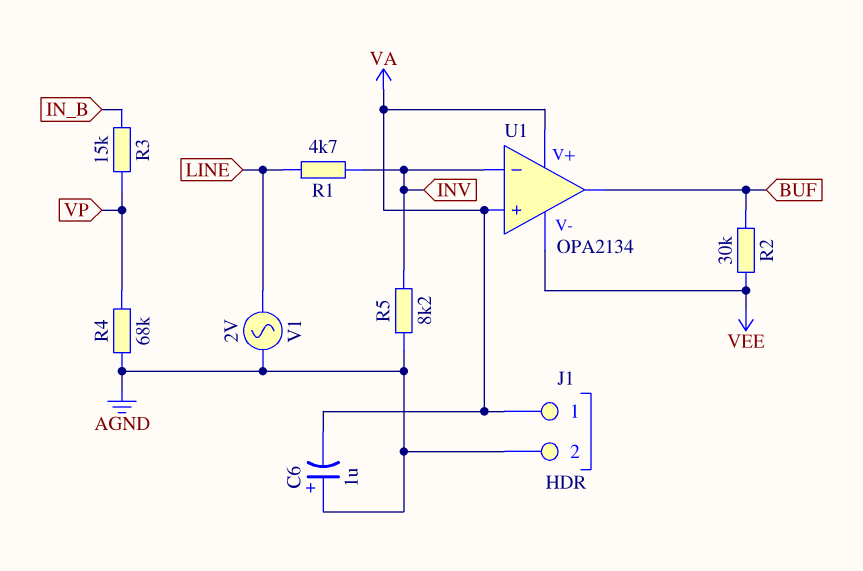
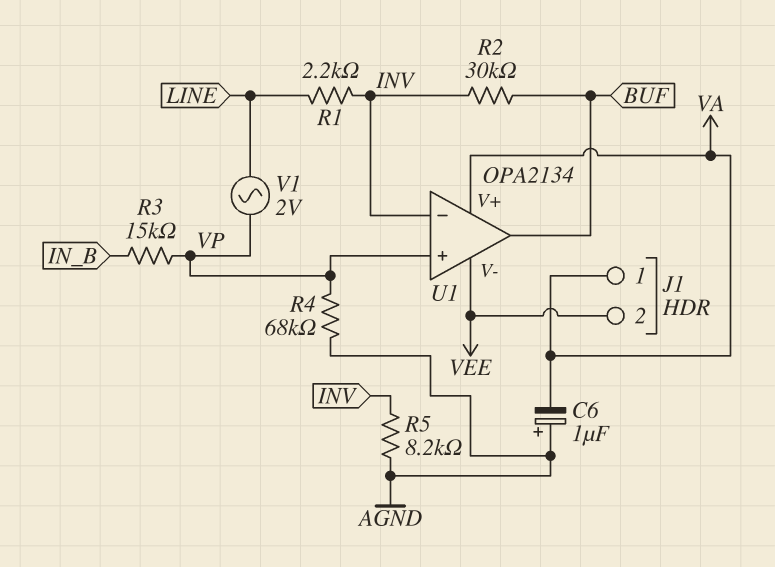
J1 pin 2: AGND -> VEE
R1: 4.7k (INV, LINE) -> 2.2k (INV, LINE)
R2: 30k (BUF, VEE) -> 30k (BUF, INV)
U1 pin in+: VA -> VP
V1: AC 2V (AGND, LINE) -> AC 2V (LINE, VP)

